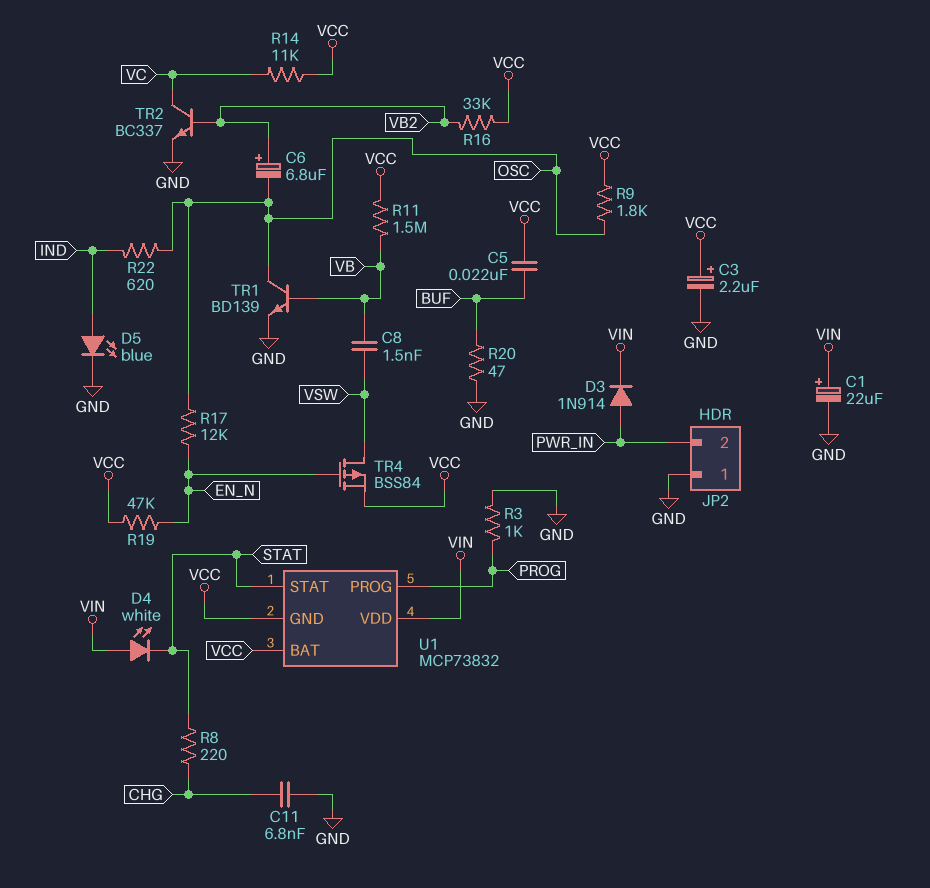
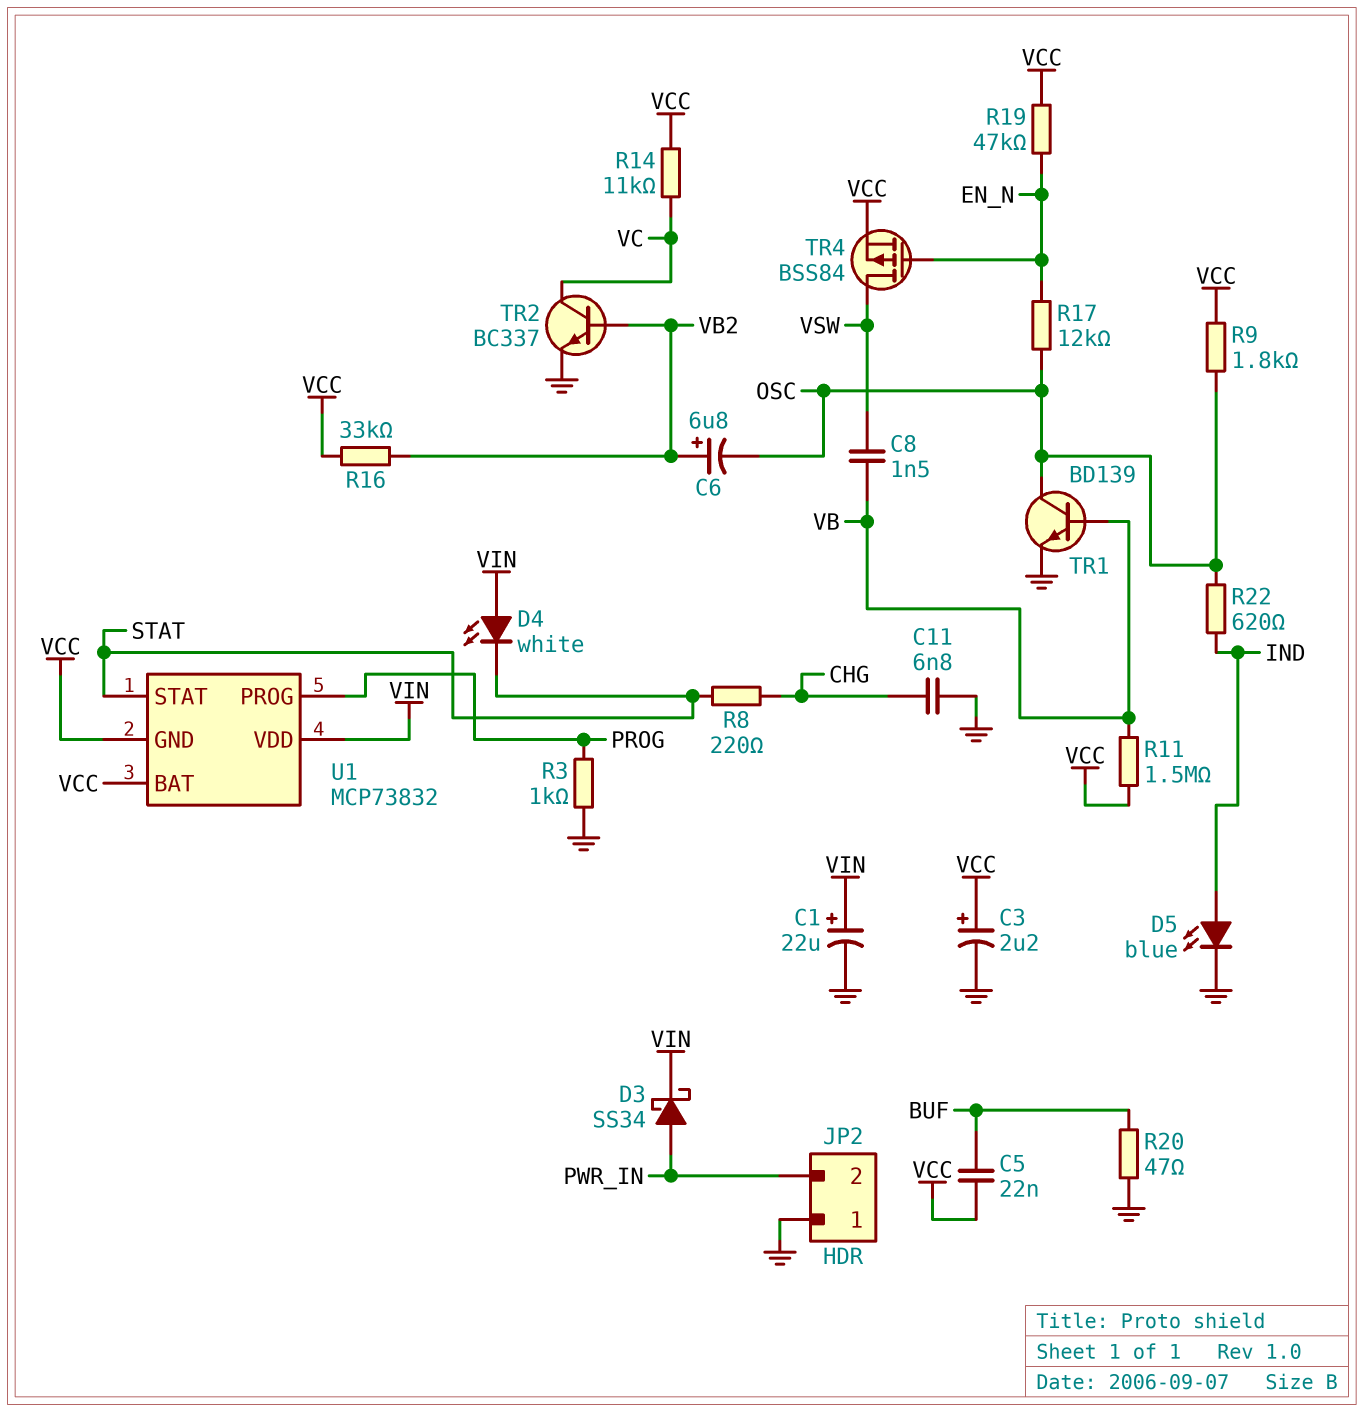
D3: diode 1N914 (A PWR_IN, K VIN) -> schottky SS34 (A PWR_IN, K VIN)

